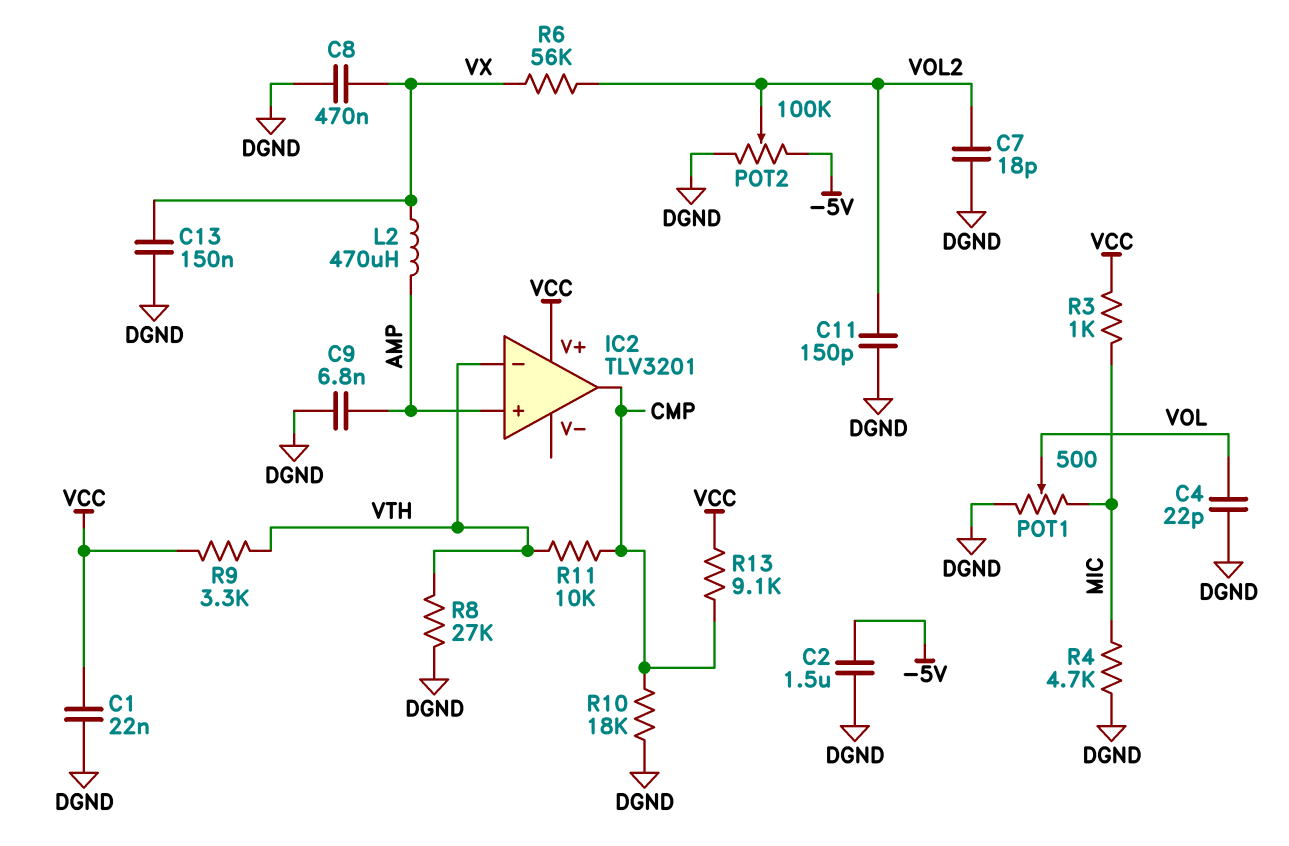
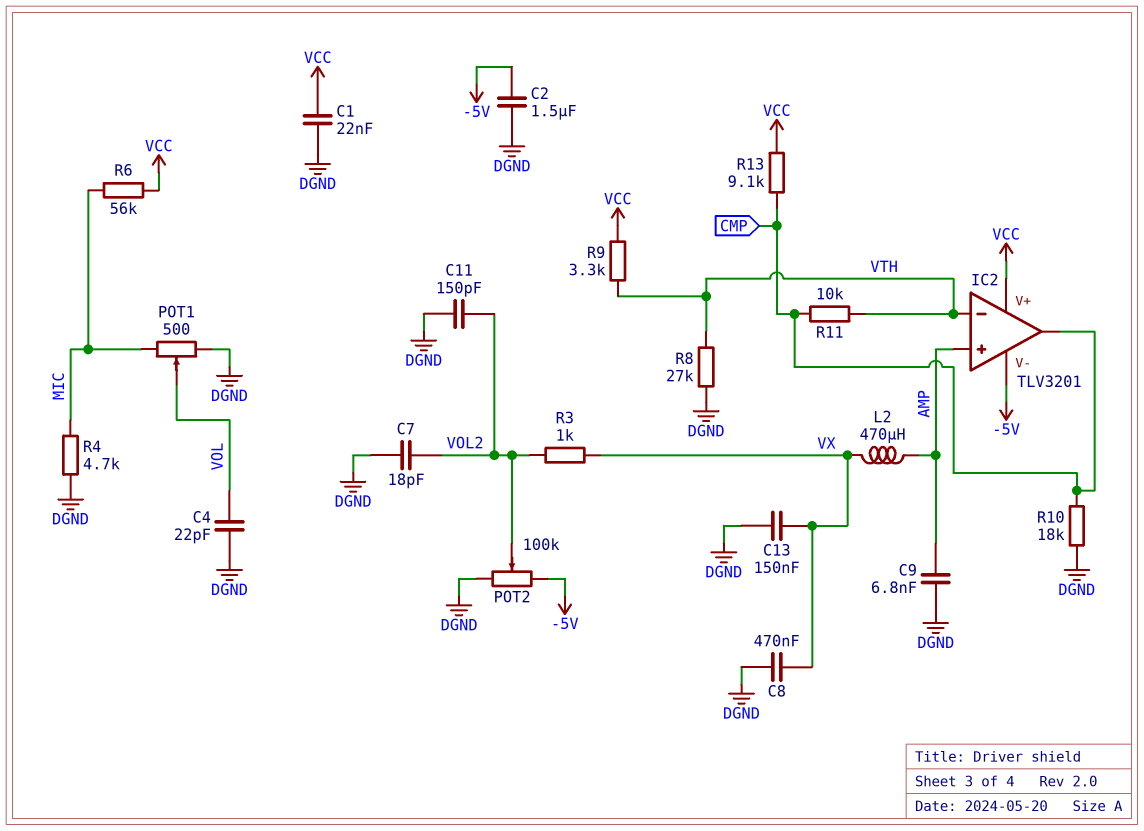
IC2 pin V-: none -> -5V
R3: 1k (MIC, VCC) -> 1k (VOL2, VX)
R6: 56k (VOL2, VX) -> 56k (MIC, VCC)

